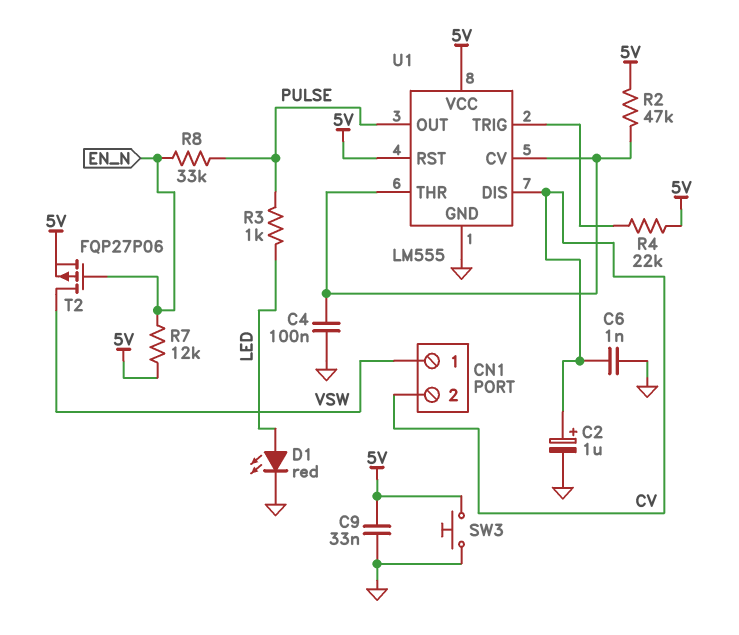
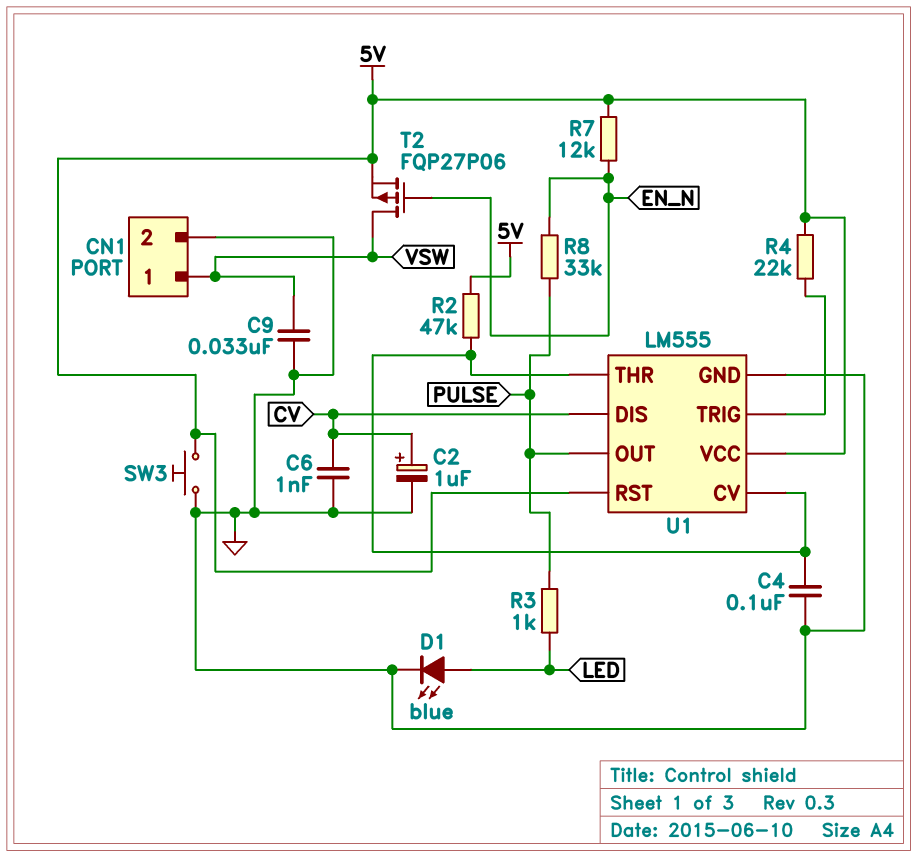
C9: 33nF (5V, GND) -> 33nF (GND, VSW)
CN1 pin 2: CV -> GND
D1: LED red (A LED, K GND) -> LED blue (A LED, K GND)

